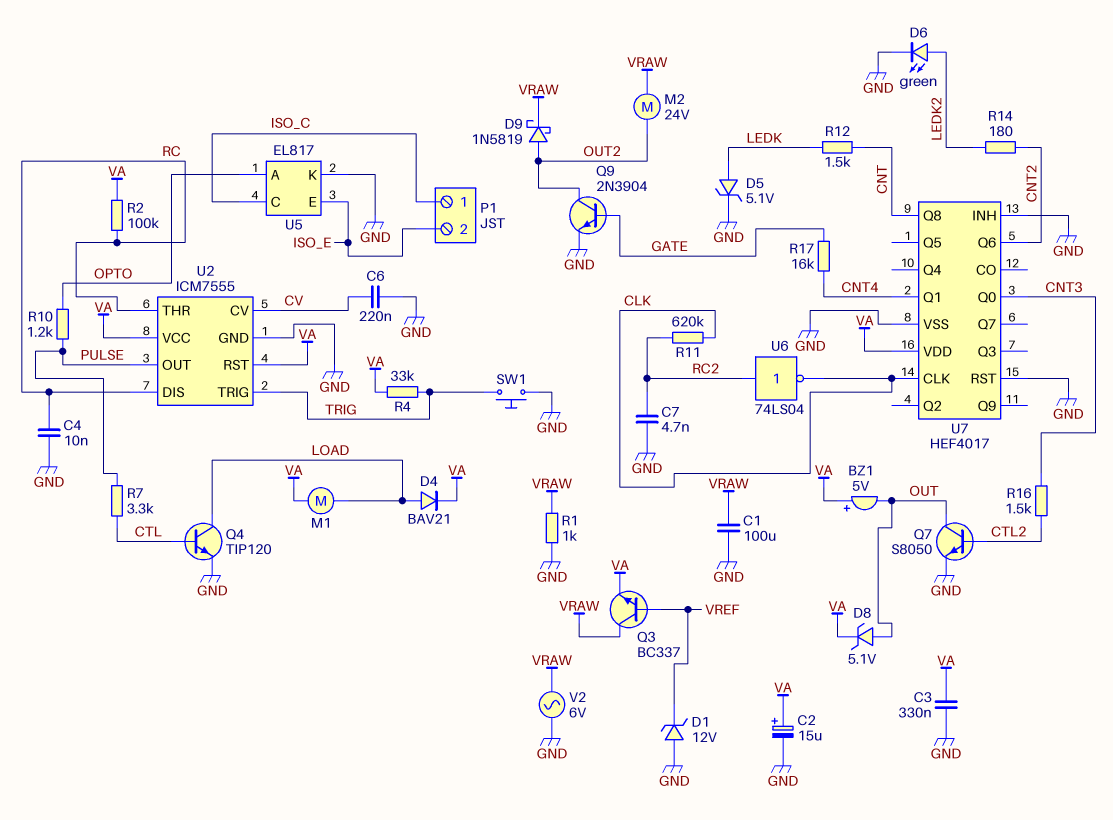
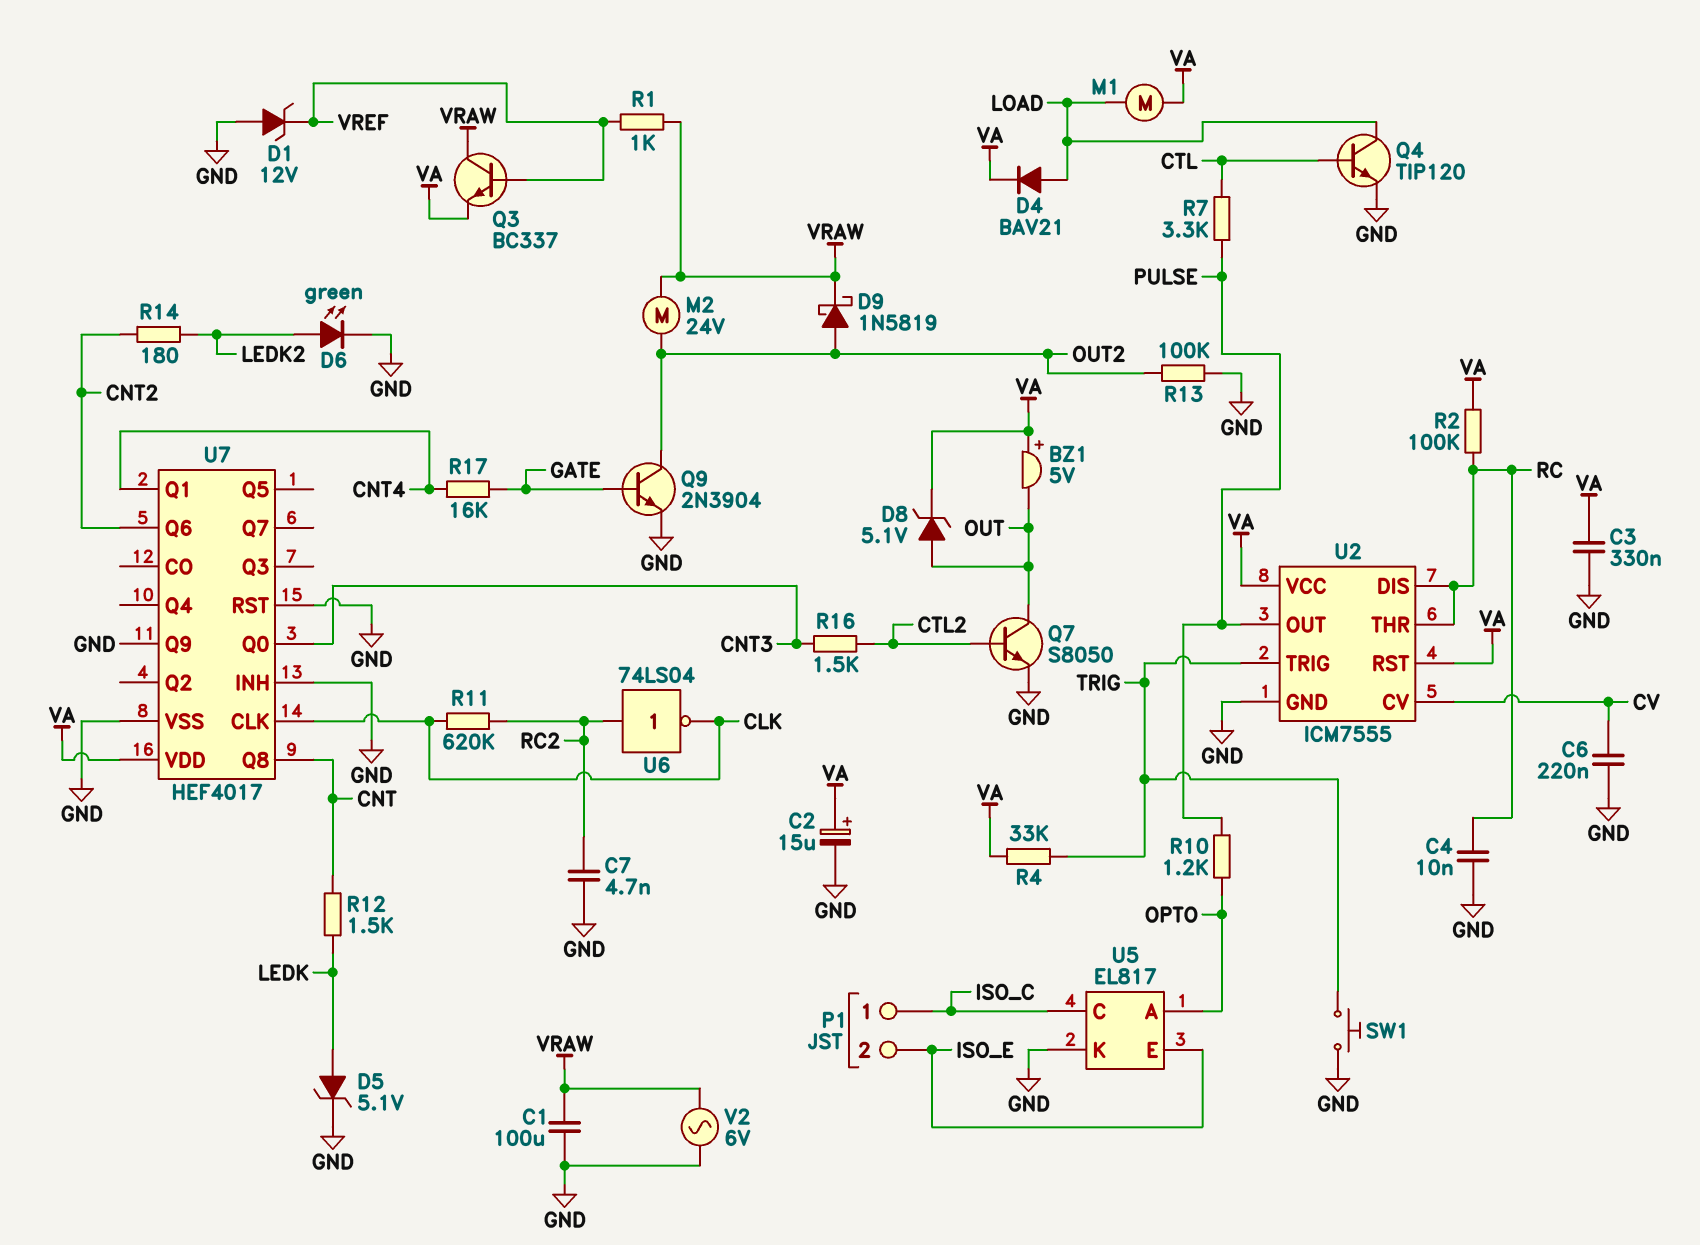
R1: 1k (GND, VRAW) -> 1k (VRAW, VREF)
R13: none -> 100k (GND, OUT2)
U7 pin Q9: none -> GND

